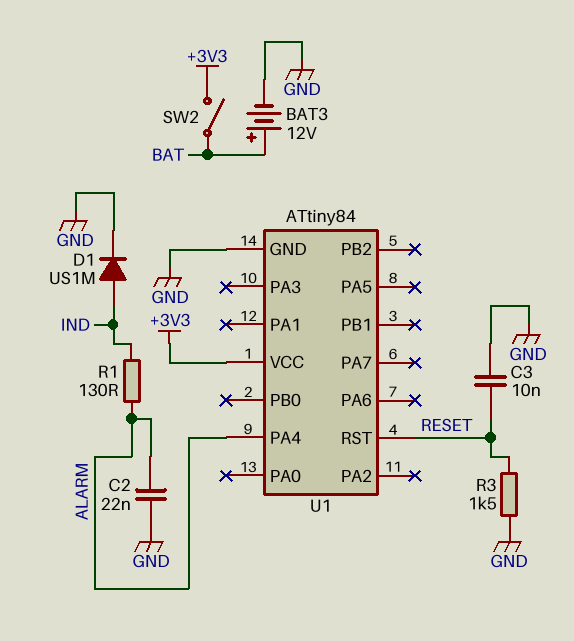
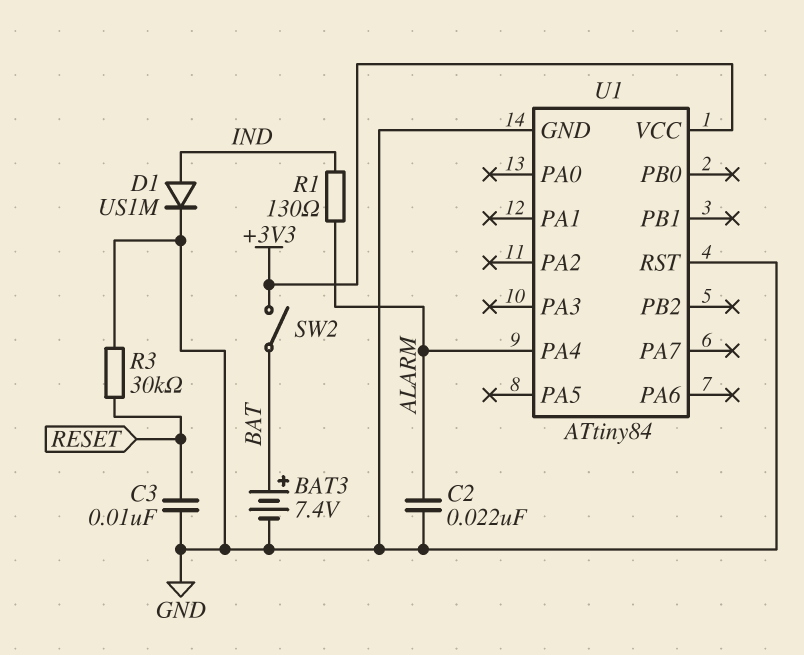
BAT3: 12V (plus BAT, minus GND) -> 7.4V (plus BAT, minus GND)
R3: 1.5k (GND, RESET) -> 30k (GND, RESET)
U1 pin RST: RESET -> GND

